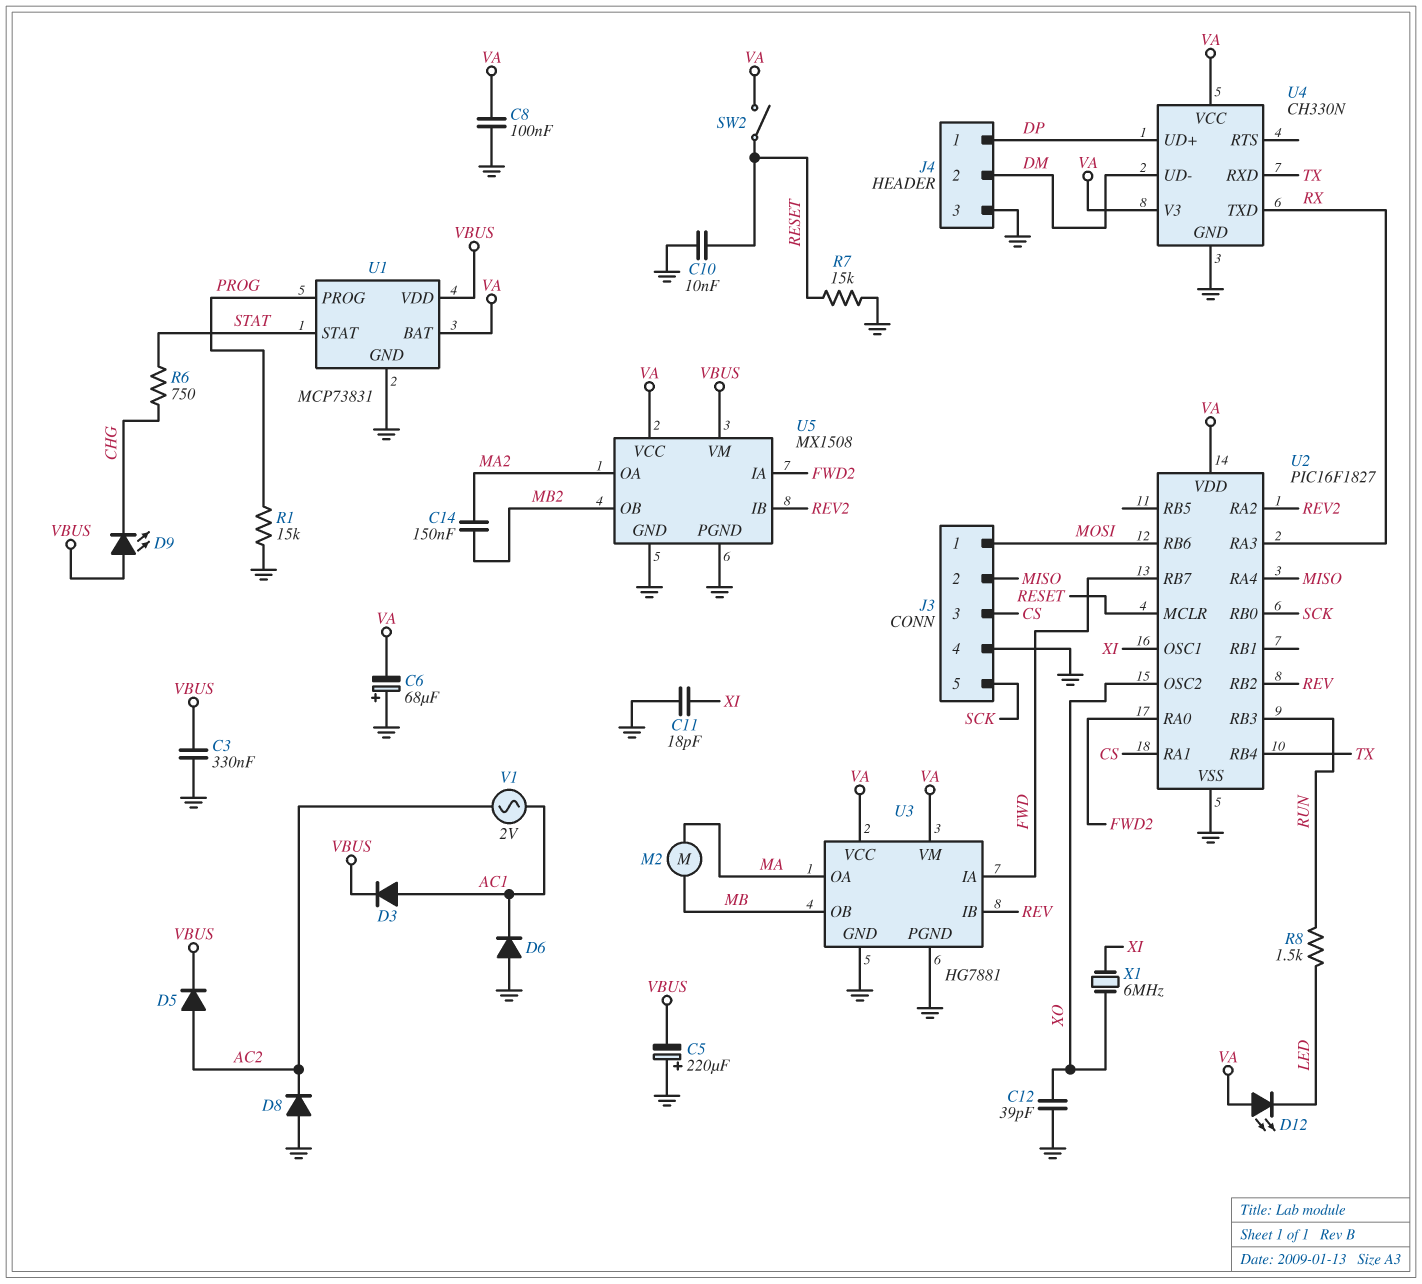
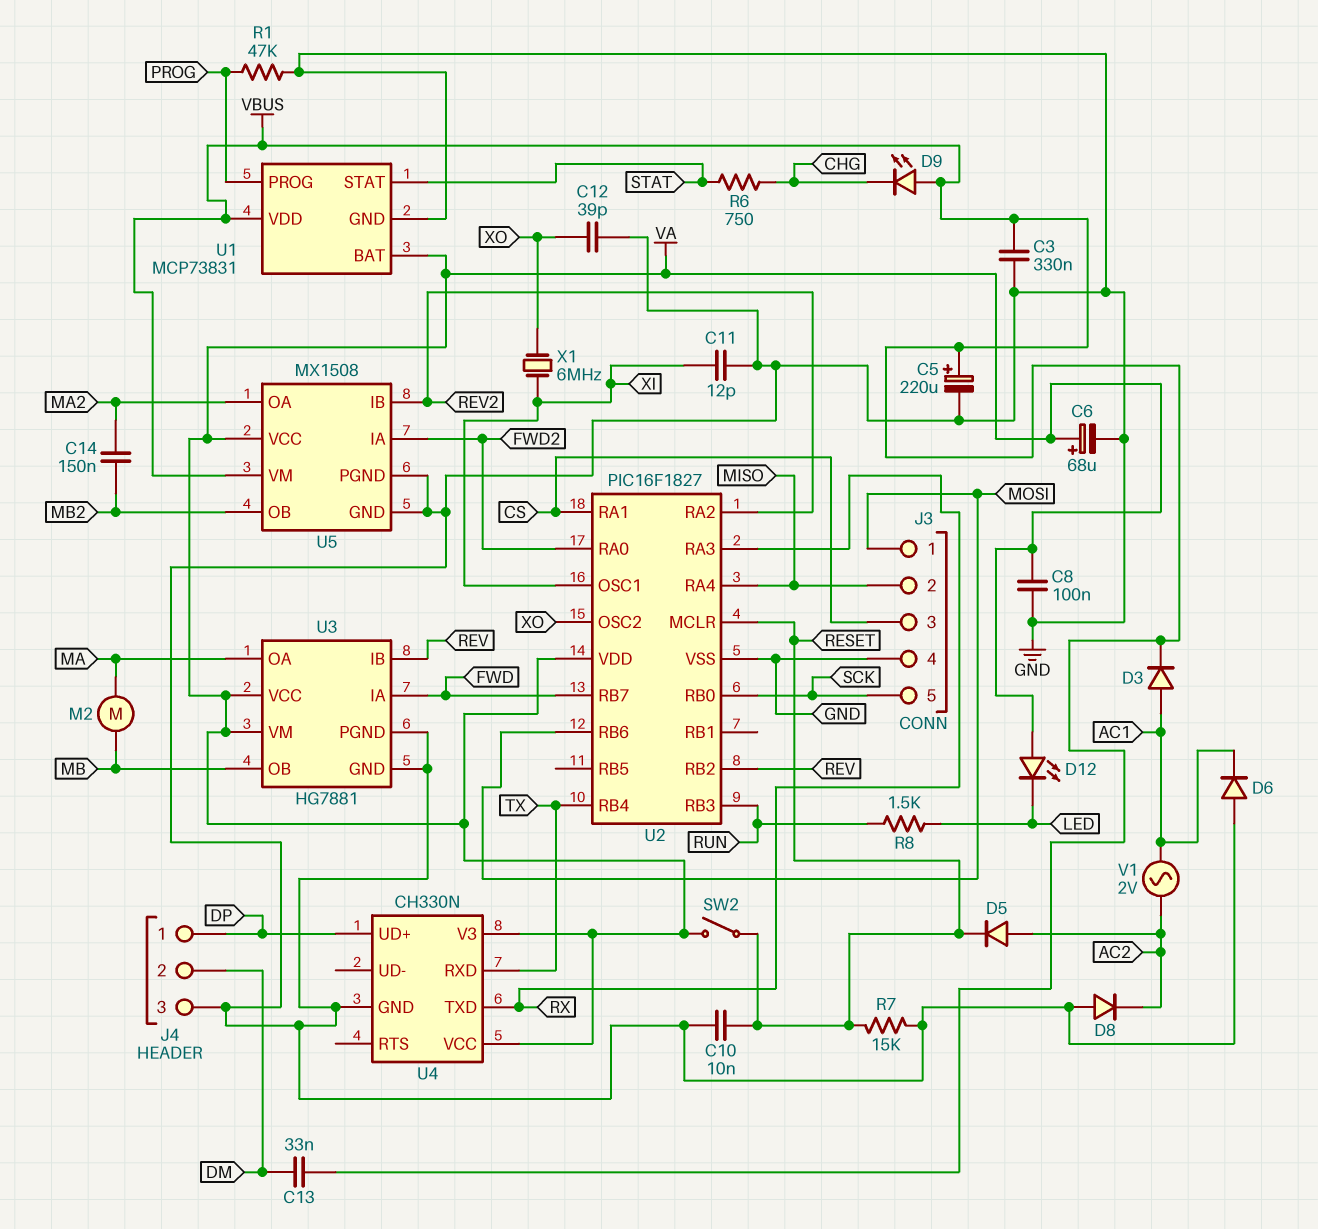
C5: 220uF (plus GND, minus VBUS) -> 220uF (plus VBUS, minus GND)
C6: 68uF (plus GND, minus VA) -> 68uF (plus VA, minus GND)
C11: 18pF (GND, XI) -> 12pF (GND, XI)
C13: none -> 33nF (DM, VBUS)
D5: diode (A AC2, K VBUS) -> diode (A AC2, K RESET)
R1: 15k (GND, PROG) -> 47k (GND, PROG)
U4 pin UD-: DM -> none

